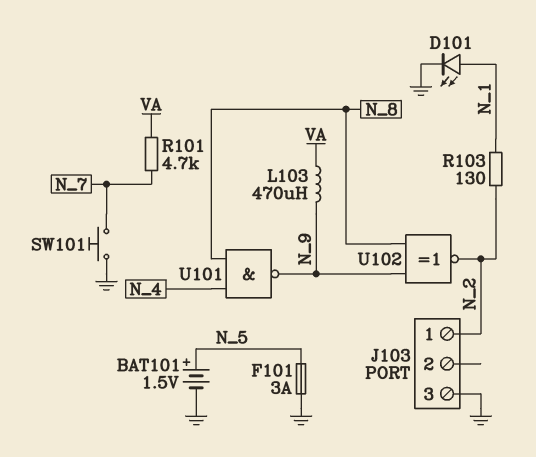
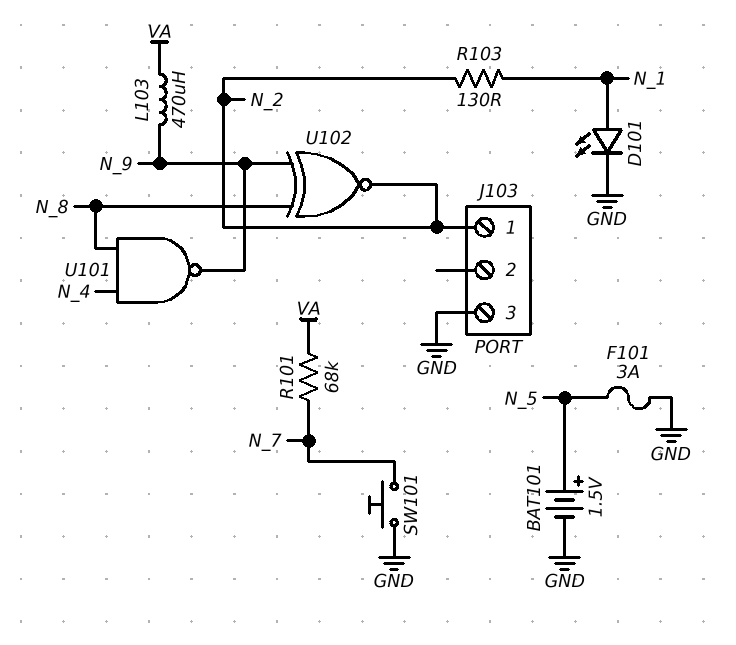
R101: 4.7k (N_7, VA) -> 68k (N_7, VA)

